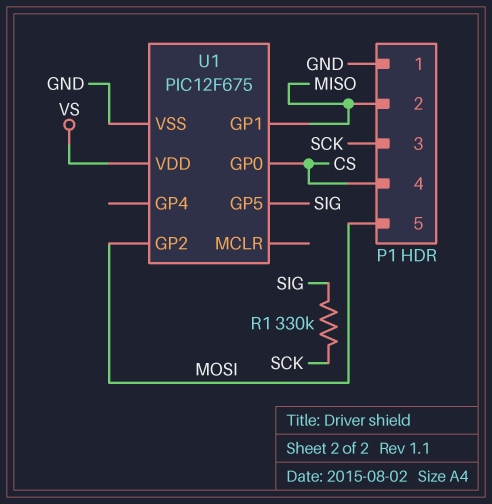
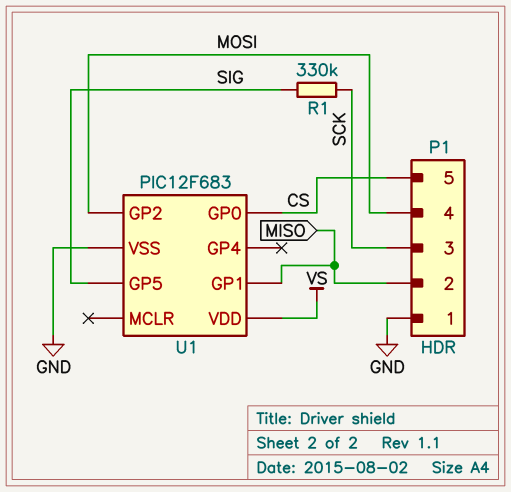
P1 pin 4: CS -> MOSI
P1 pin 5: MOSI -> CS
U1: PIC12F675 -> PIC12F683

